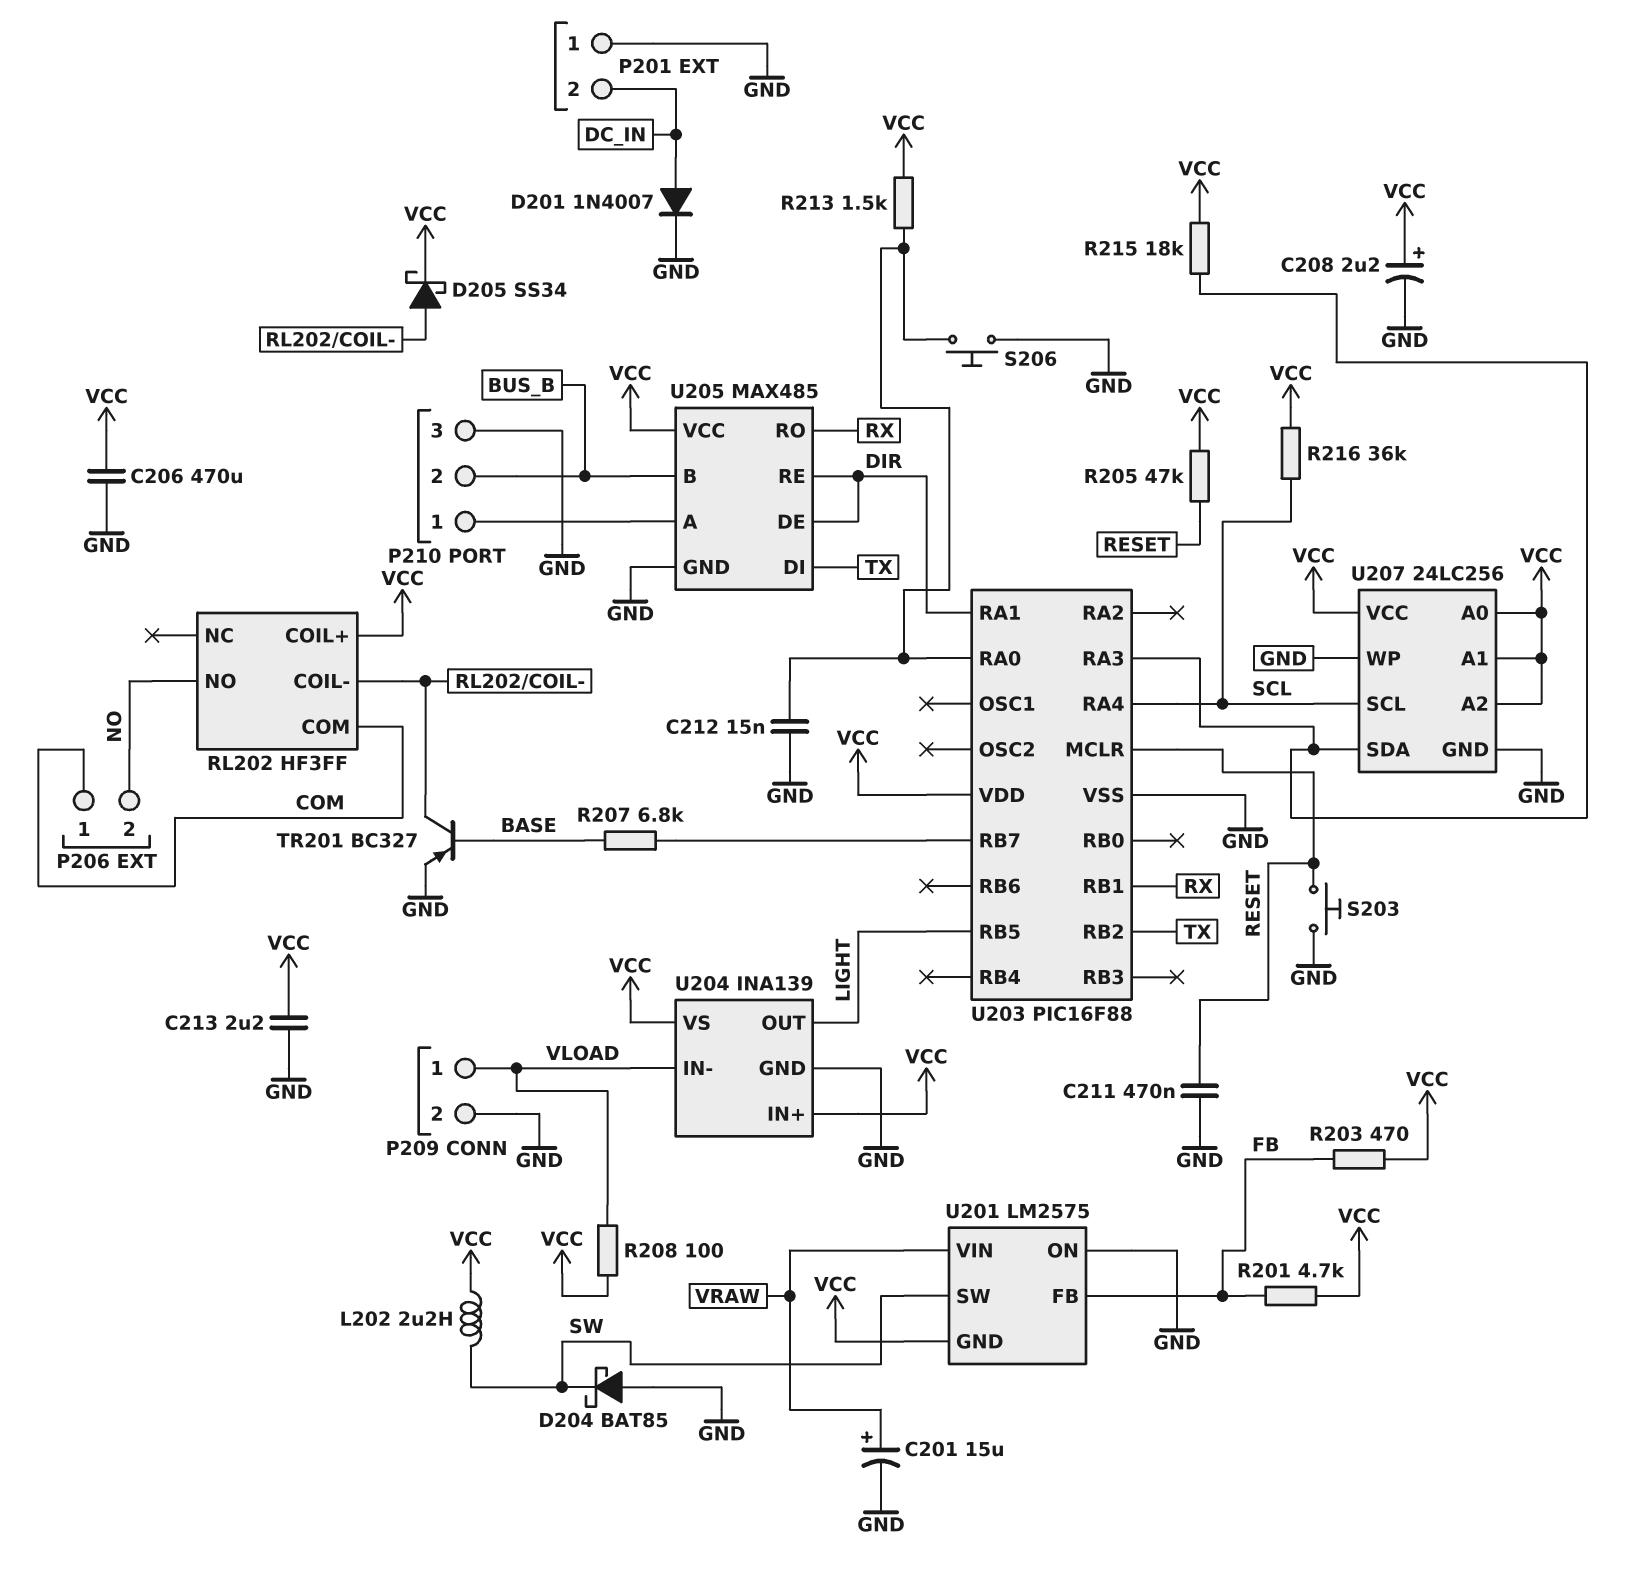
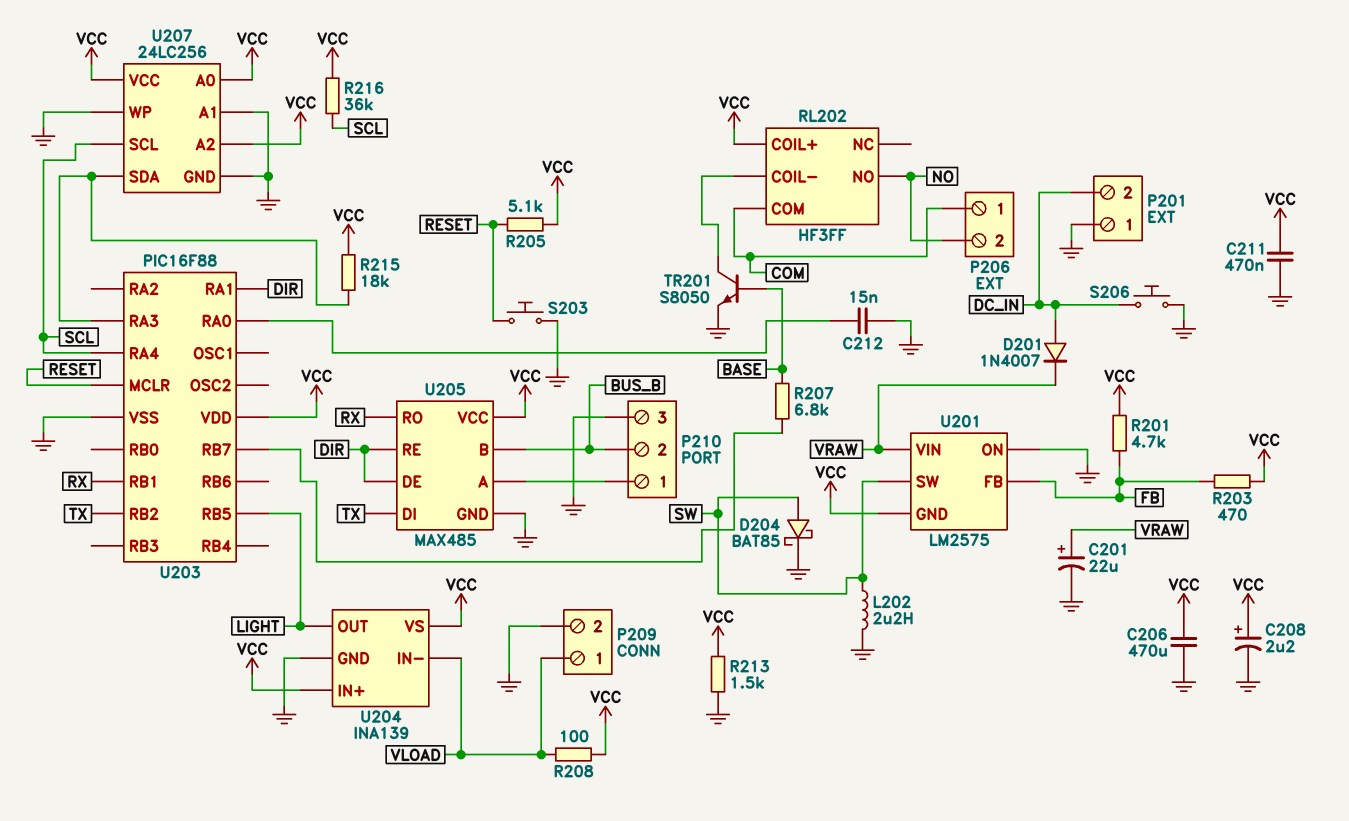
C201: 15uF (plus VRAW, minus GND) -> 22uF (plus VRAW, minus GND)
C211: 470nF (GND, RESET) -> 470nF (GND, VCC)
C213: 2.2uF (GND, VCC) -> none
D201: diode 1N4007 (A DC_IN, K GND) -> diode 1N4007 (A DC_IN, K VRAW)
D204: schottky BAT85 (A GND, K SW) -> schottky BAT85 (A SW, K GND)
D205: schottky SS34 (A RL202/COIL-, K VCC) -> none
L202: 2.2uH (SW, VCC) -> 2.2uH (GND, SW)
R205: 47k (RESET, VCC) -> 5.1k (RESET, VCC)
R213: 1.5k (U203/RA0, VCC) -> 1.5k (GND, VCC)
S206: button (GND, U203/RA0) -> button (DC_IN, GND)
TR201: PNP BC327 (B BASE, C RL202/COIL-, E GND) -> NPN S8050 (B BASE, C RL202/COIL-, E GND)
U207 pin A1: VCC -> GND

